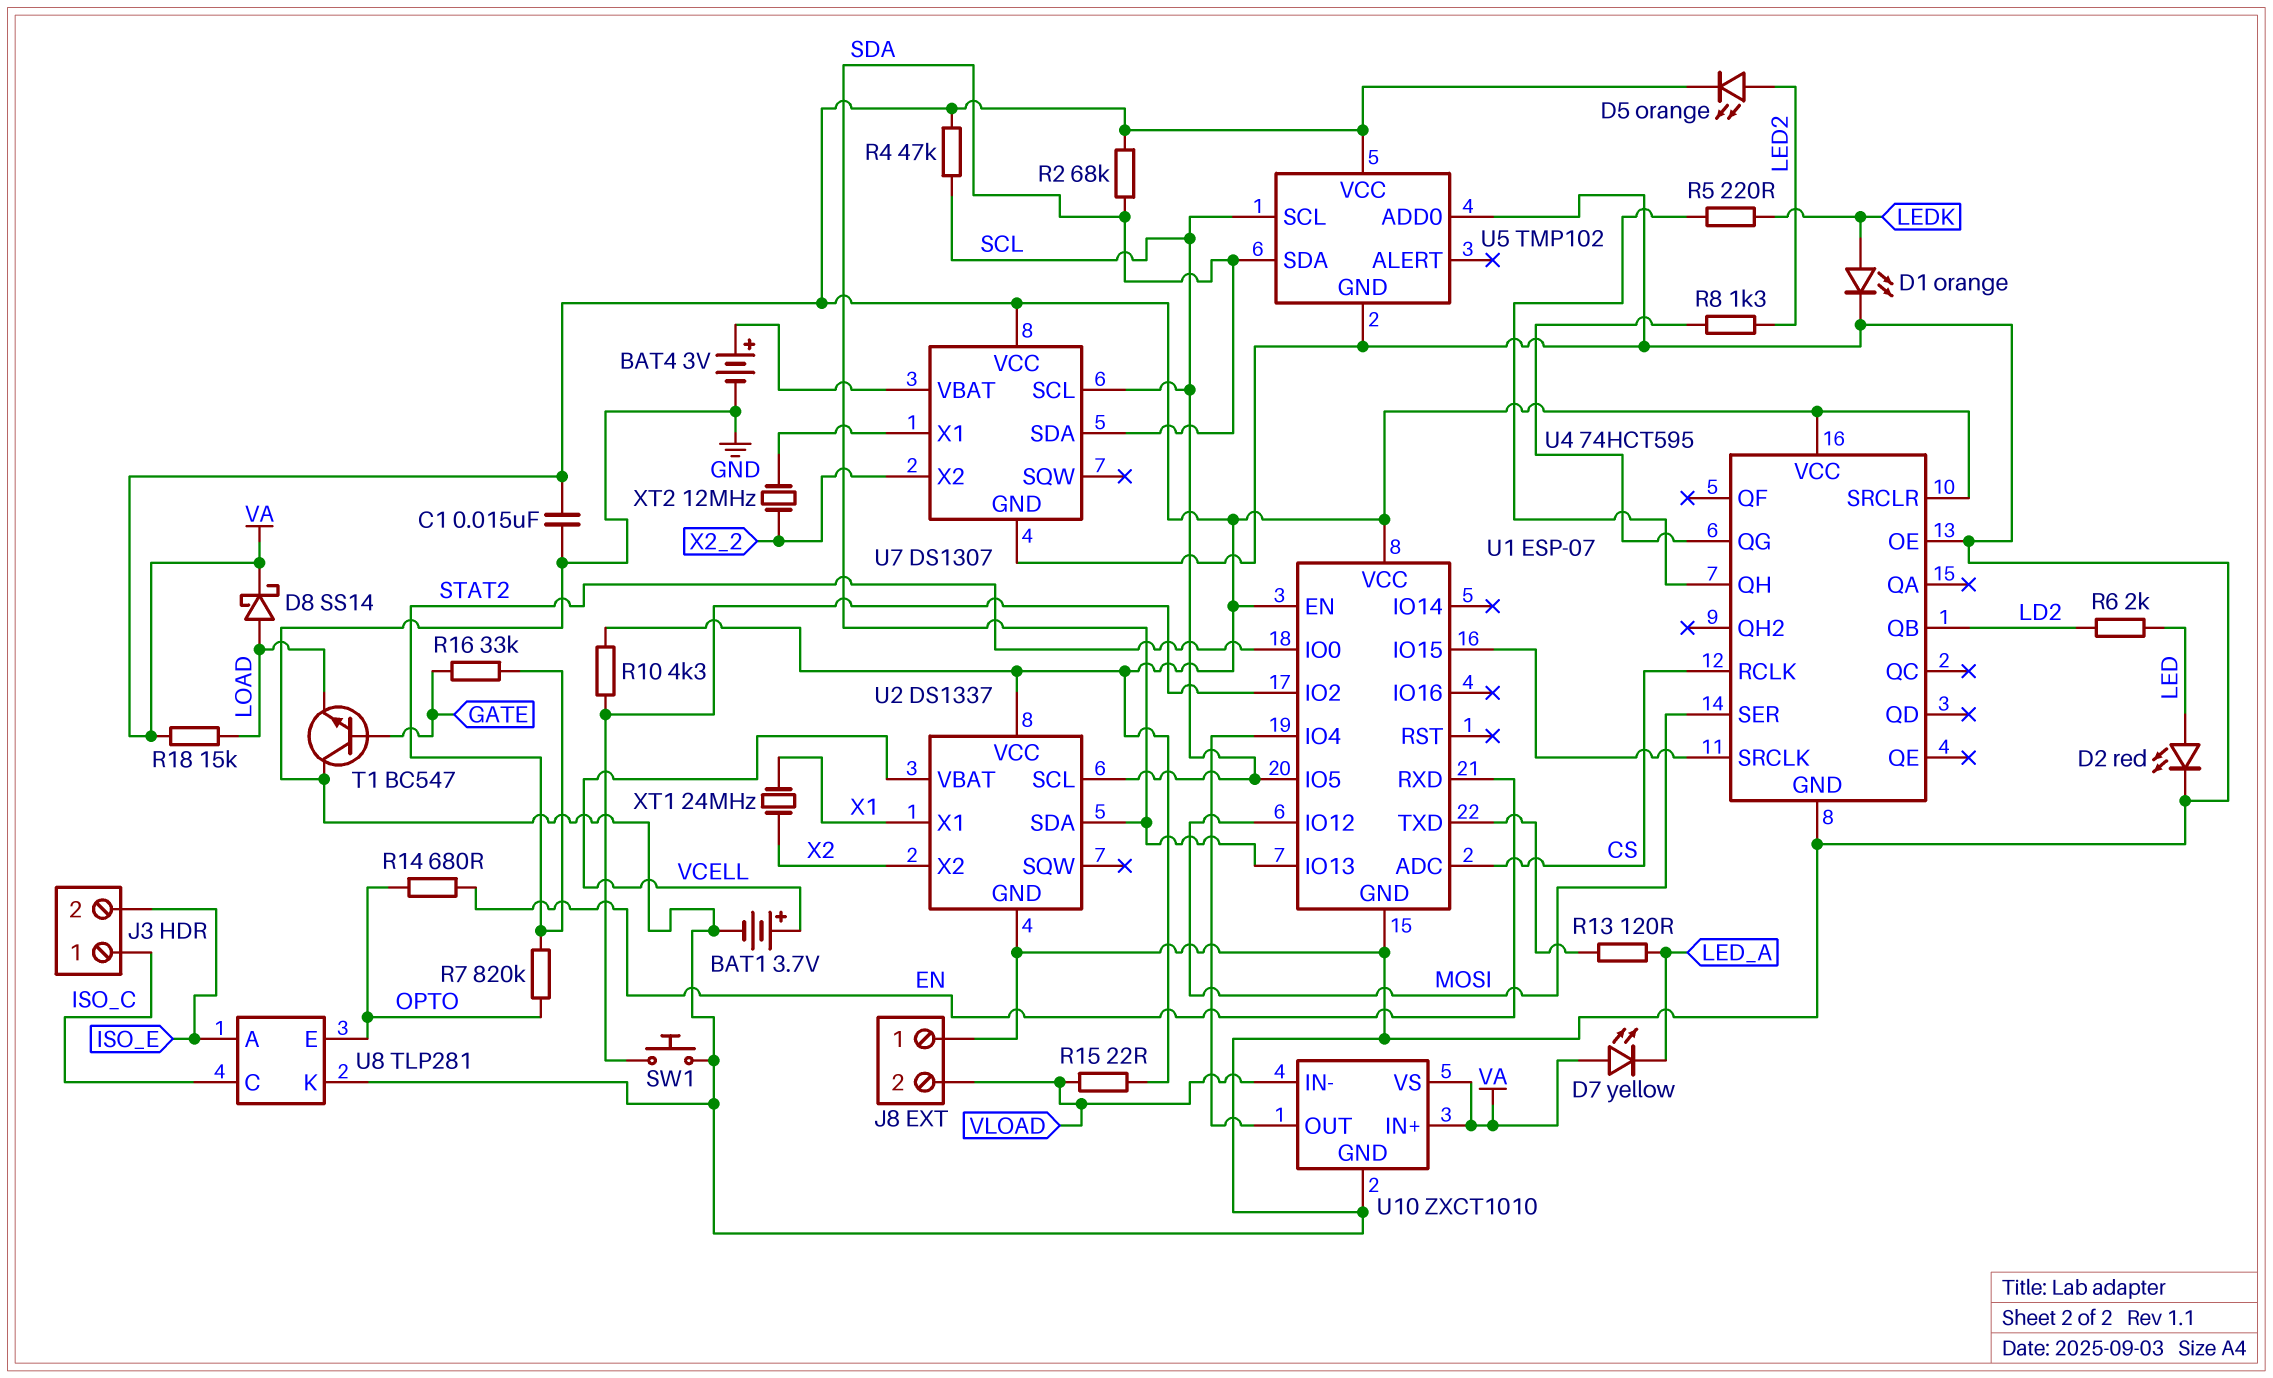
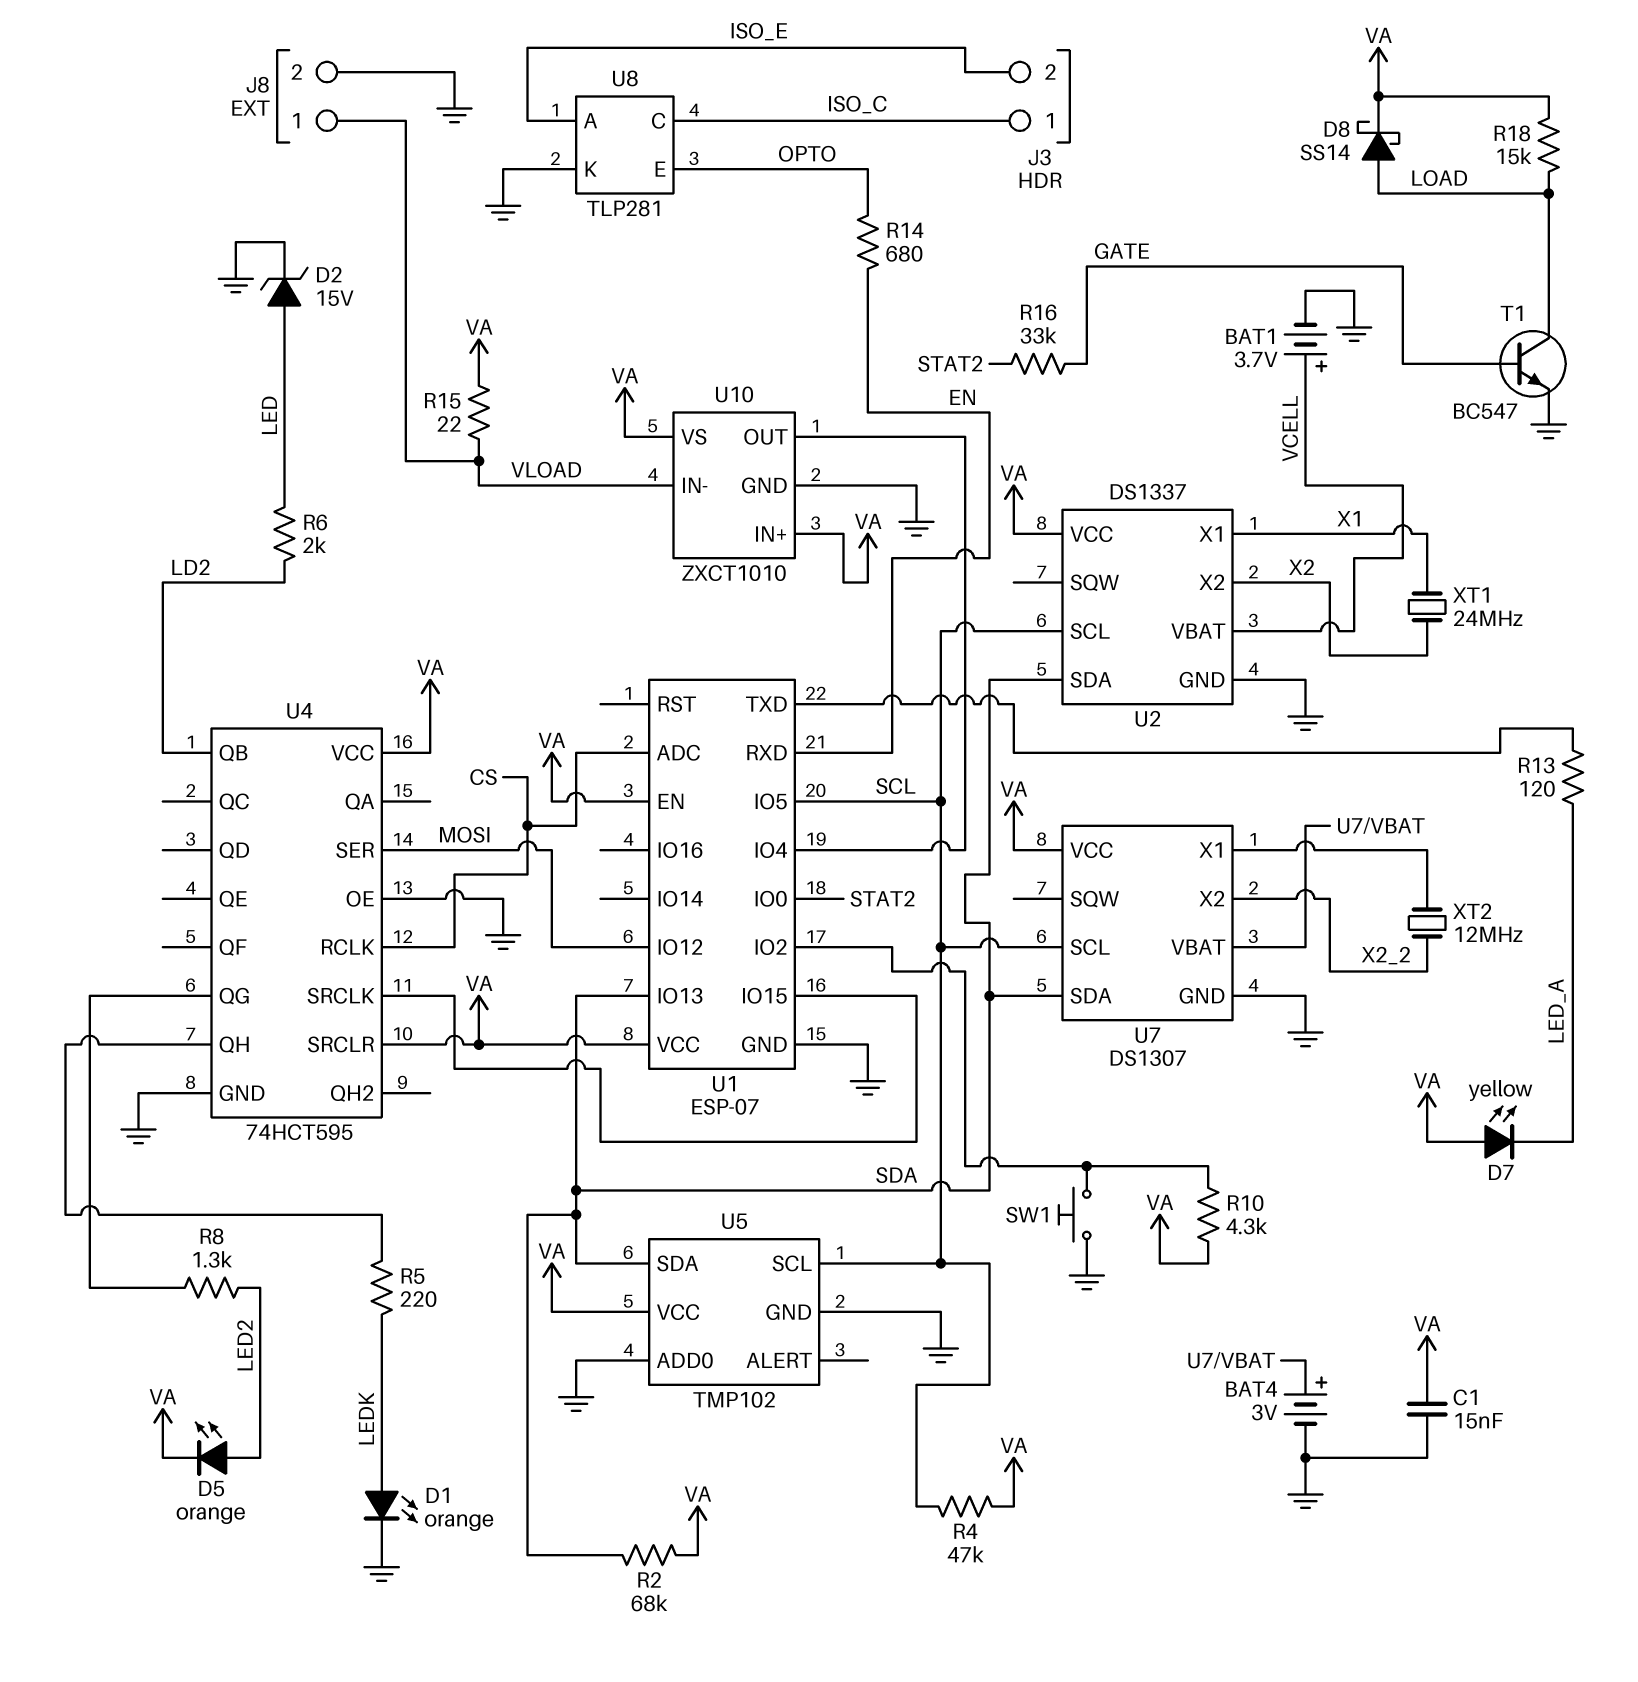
D2: LED red (A LED, K GND) -> zener 15V (A LED, K GND)
J8 pin 1: GND -> VLOAD
J8 pin 2: VLOAD -> GND
R7: 820k (OPTO, STAT2) -> none
T1: NPN BC547 (B GATE, C GND, E LOAD) -> NPN BC547 (B GATE, C LOAD, E GND)

